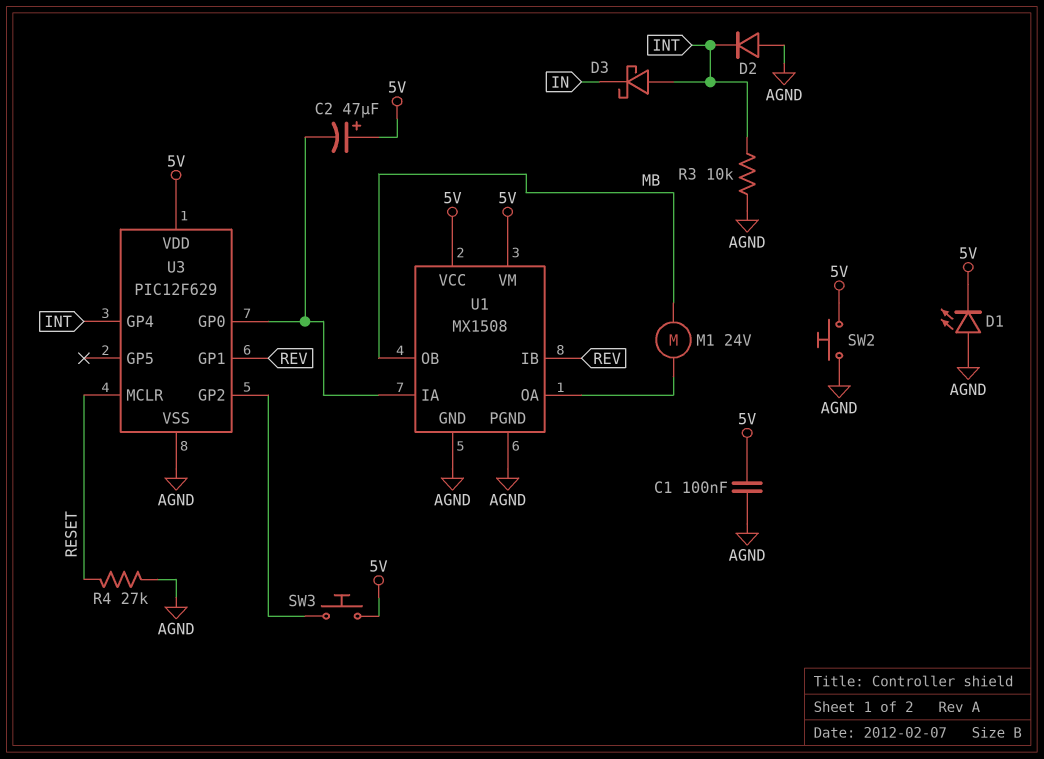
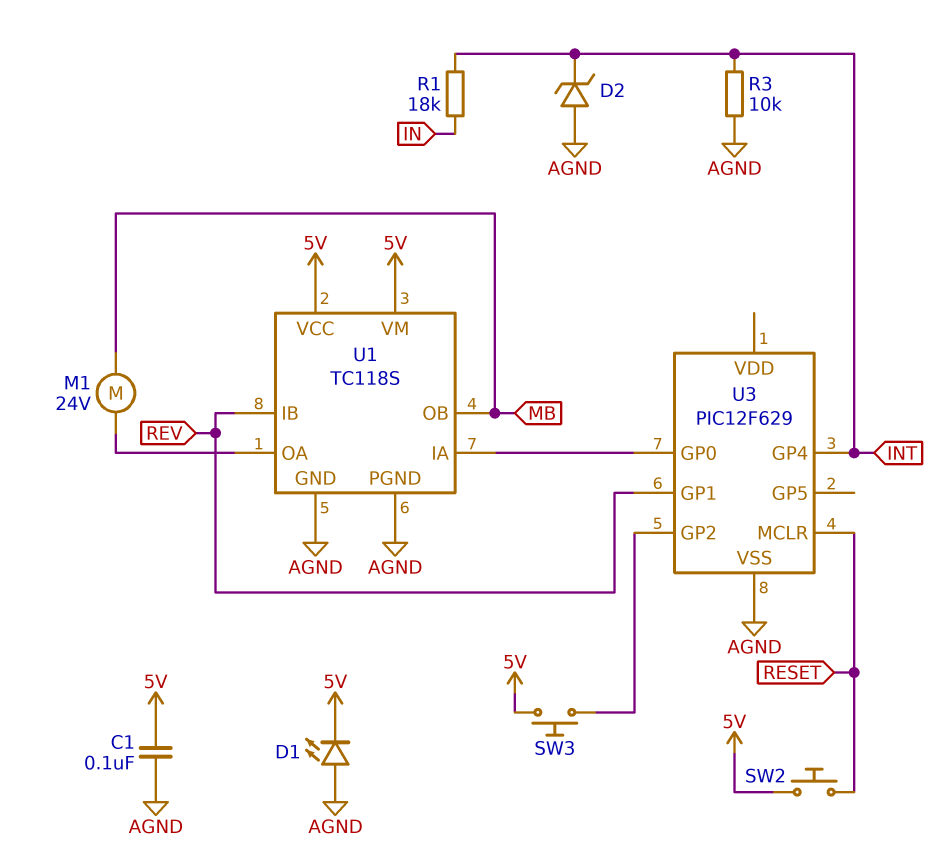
C2: 47uF (plus 5V, minus U1/IA) -> none
D2: diode (A AGND, K INT) -> zener (A AGND, K INT)
D3: schottky (A INT, K IN) -> none
R1: none -> 18k (IN, INT)
R4: 27k (AGND, RESET) -> none
SW2: button (5V, AGND) -> button (5V, RESET)
U1: MX1508 -> TC118S
U3 pin VDD: 5V -> none

